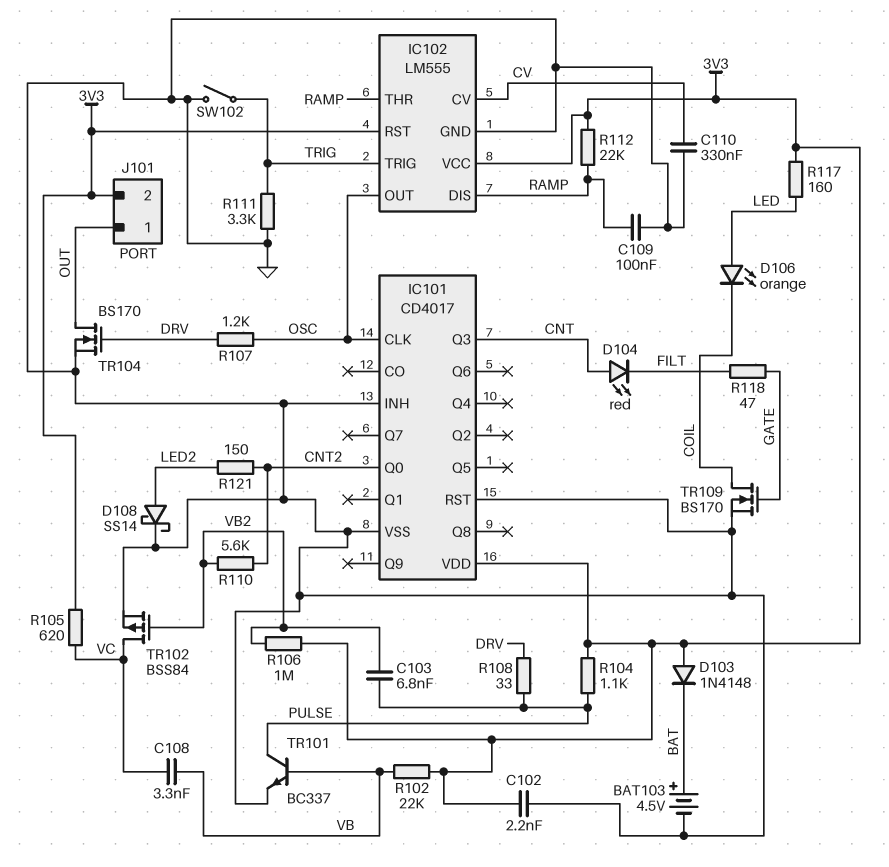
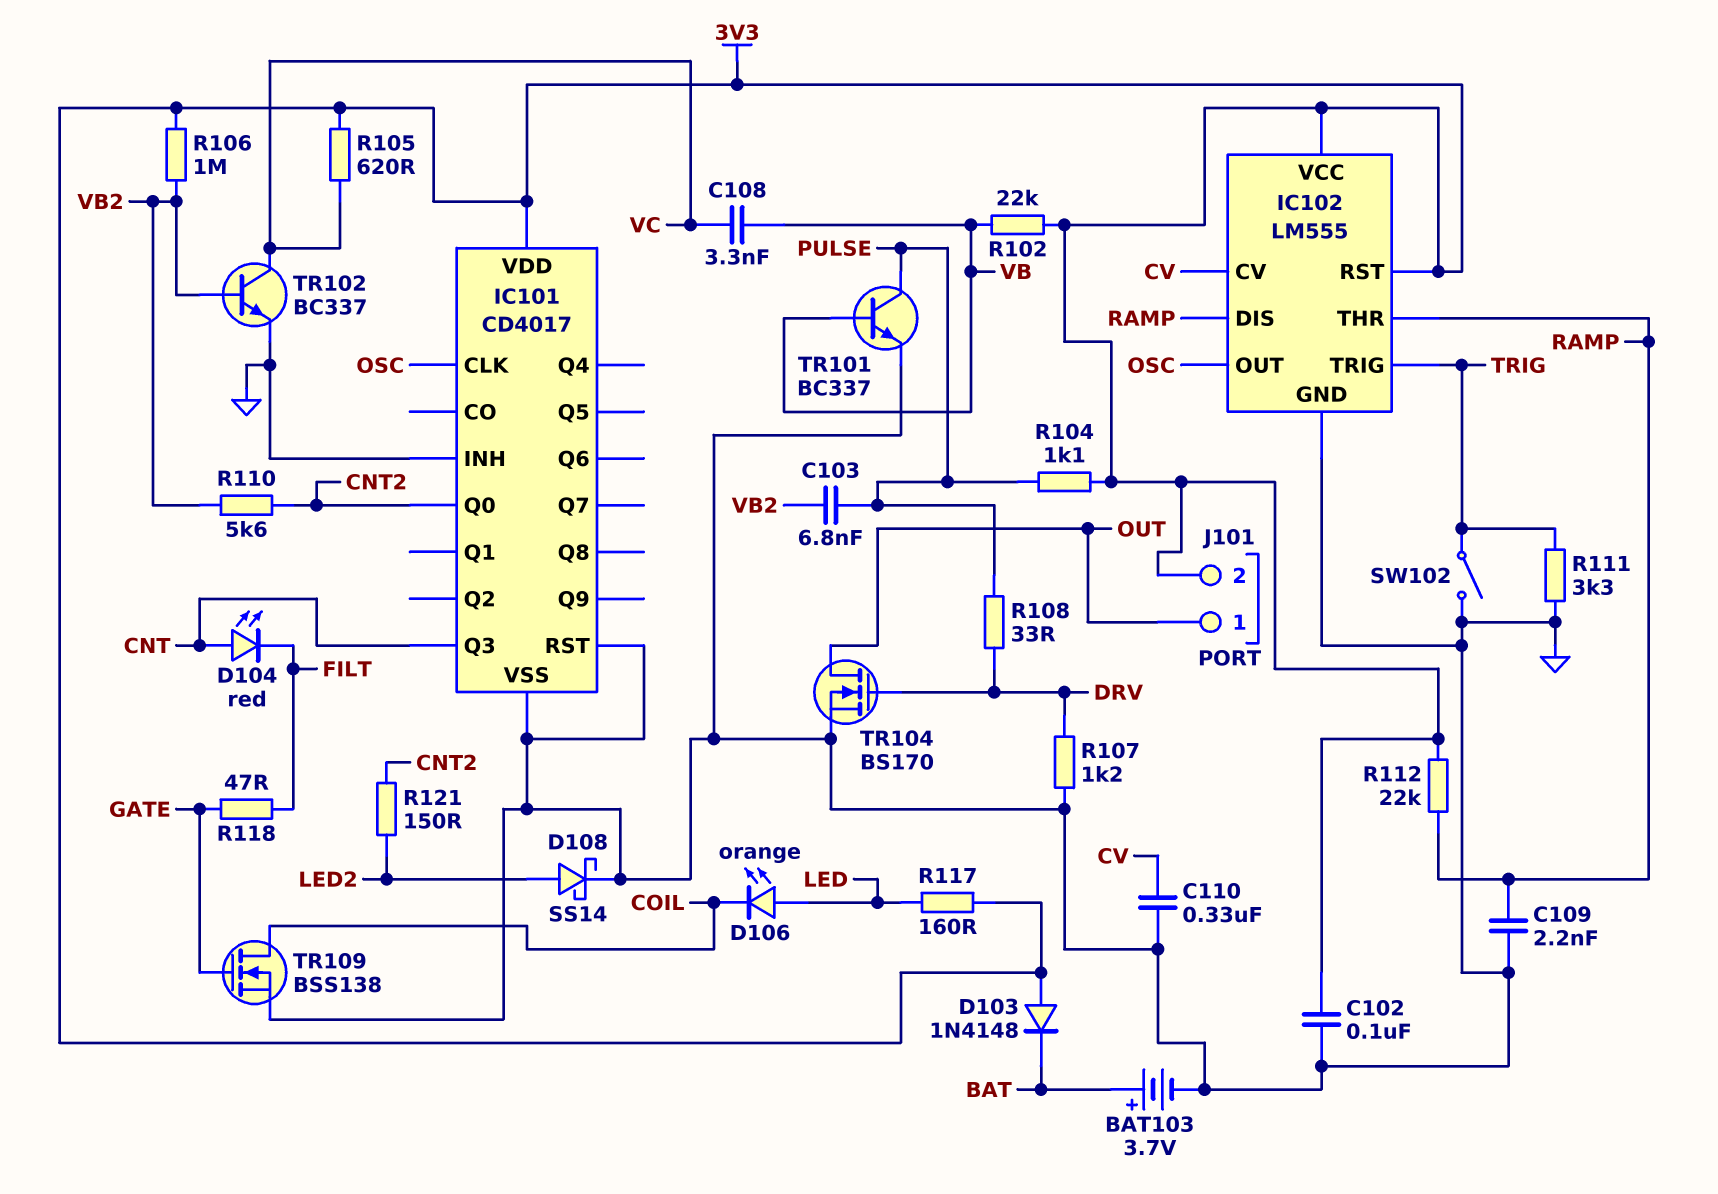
BAT103: 4.5V (plus BAT, minus GND) -> 3.7V (plus BAT, minus GND)
C102: 2.2nF (3V3, GND) -> 100nF (3V3, GND)
C109: 100nF (GND, RAMP) -> 2.2nF (GND, RAMP)
R107: 1.2k (DRV, OSC) -> 1.2k (DRV, GND)
TR102: PMOS BSS84 (G VB2, D VC, S GND) -> NPN BC337 (B VB2, C VC, E GND)
TR109: NMOS BS170 (G GATE, D COIL, S GND) -> NMOS BSS138 (G GATE, D COIL, S GND)

